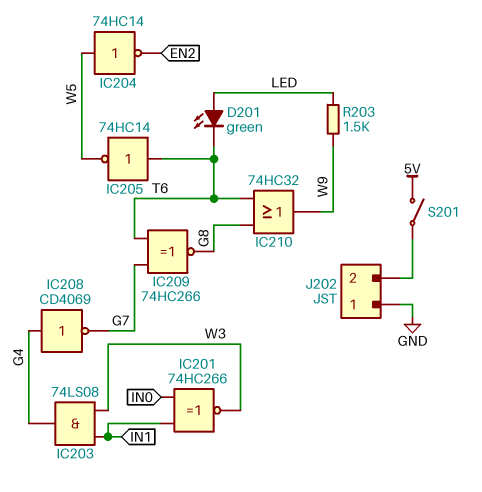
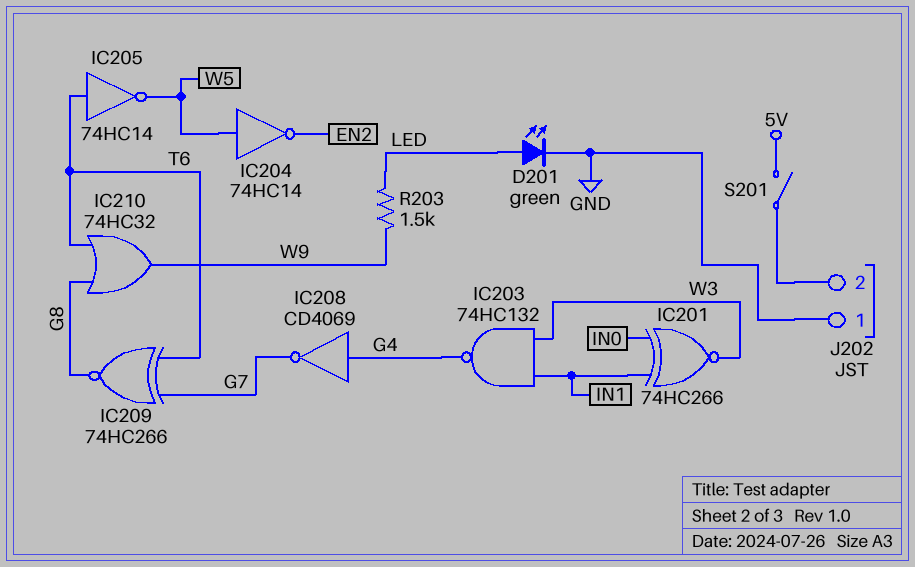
D201: LED green (A LED, K T6) -> LED green (A LED, K GND)
IC203: AND 74LS08 (in IN1, in W3, out G4) -> NAND 74HC132 (in IN1, in W3, out G4)

